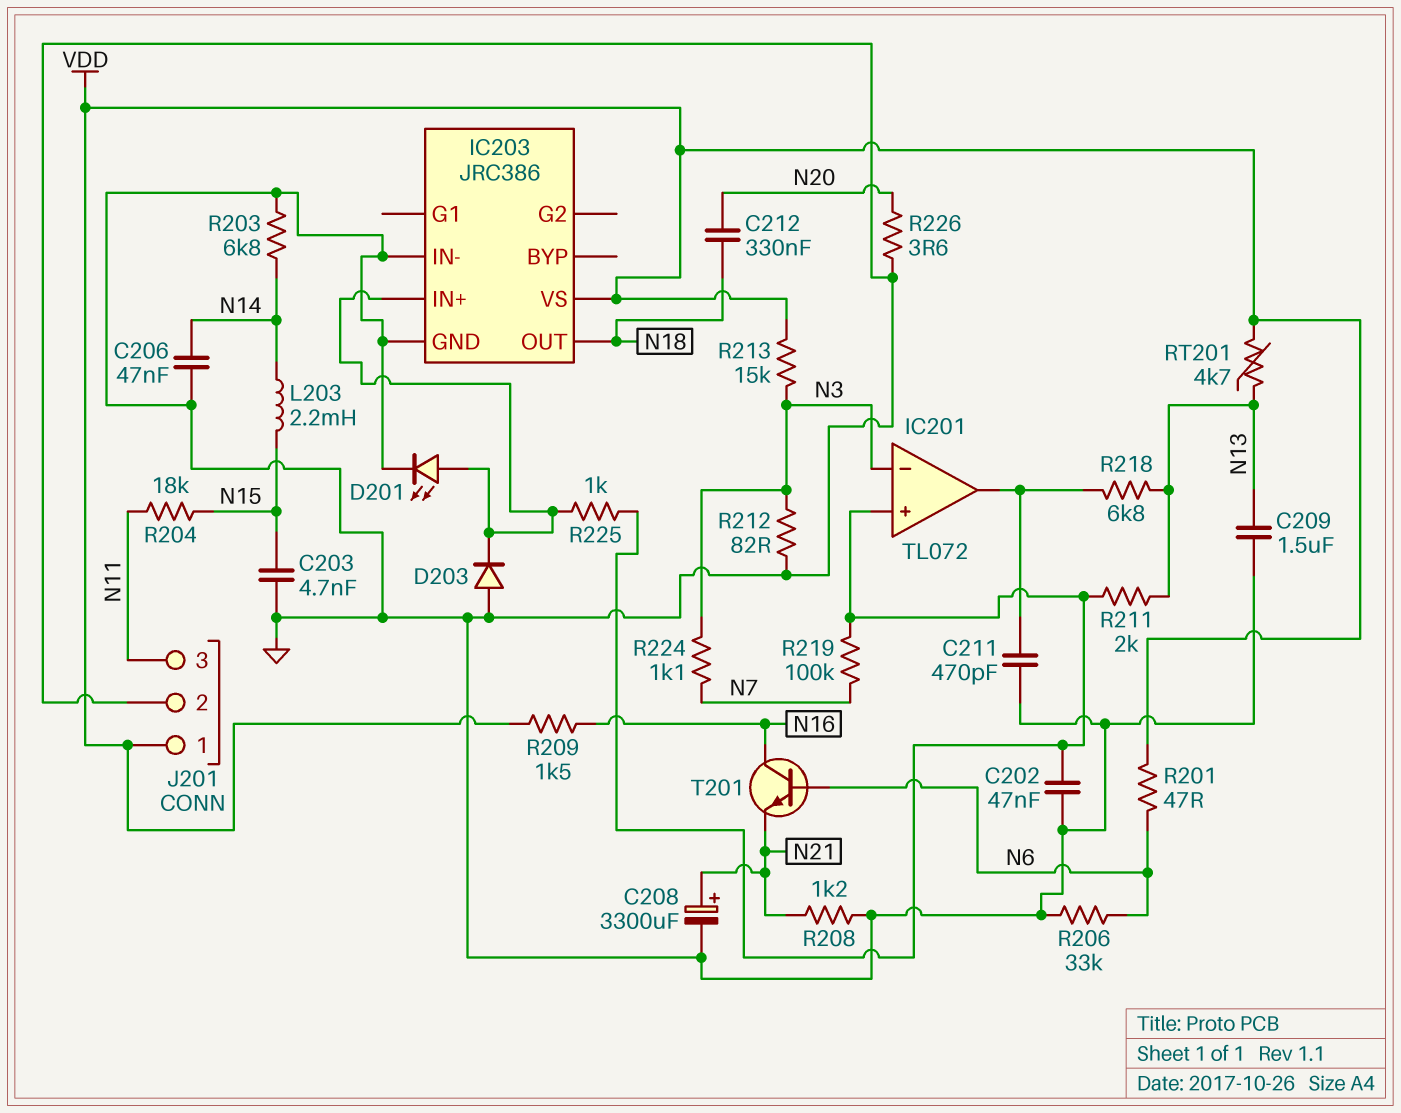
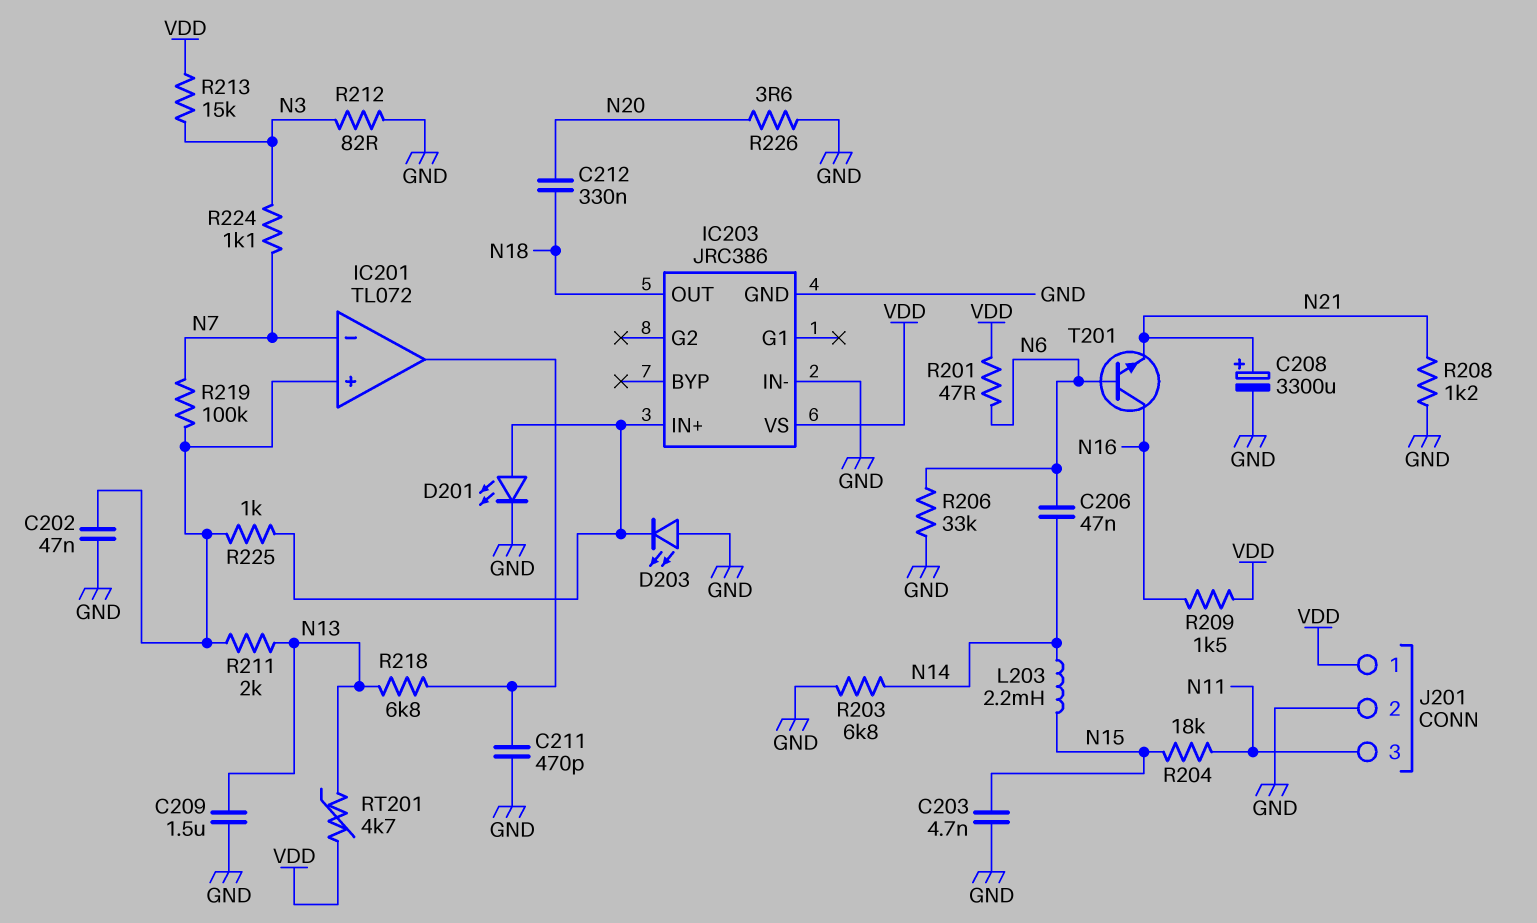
C206: 47nF (GND, N14) -> 47nF (N6, N14)
D203: diode (A GND, K IC203/IN+) -> LED (A GND, K IC203/IN+)
IC201 pin in-: N3 -> N7

